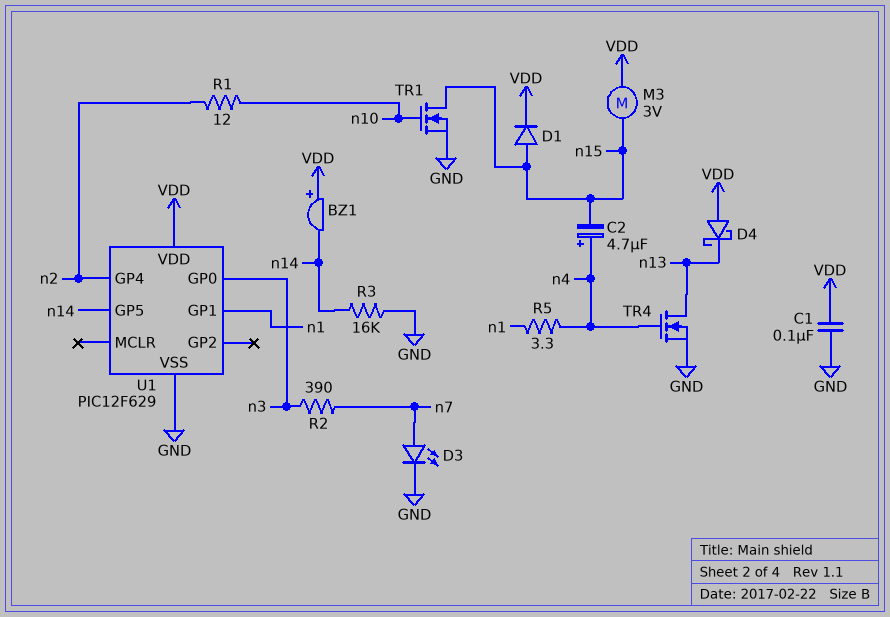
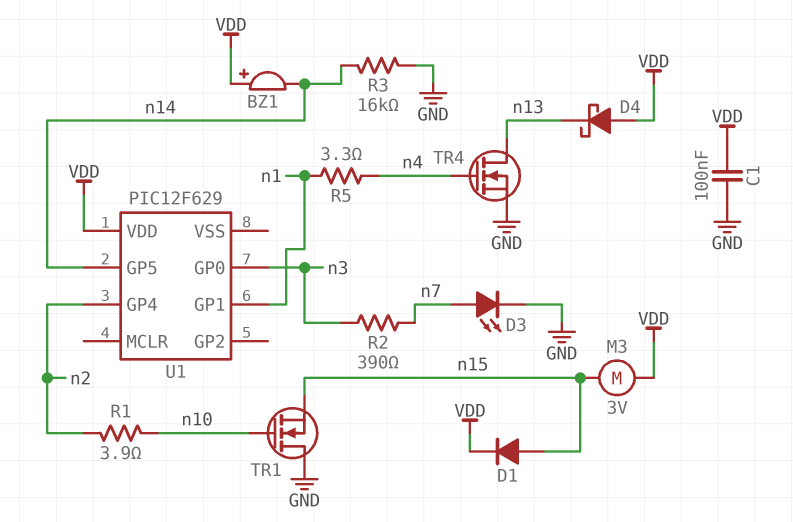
C2: 4.7uF (plus n4, minus n15) -> none
R1: 12 (n2, n10) -> 3.9 (n2, n10)
TR1: NMOS (G n10, D n15, S GND) -> NMOS (G n10, D GND, S n15)
U1 pin VSS: GND -> none

